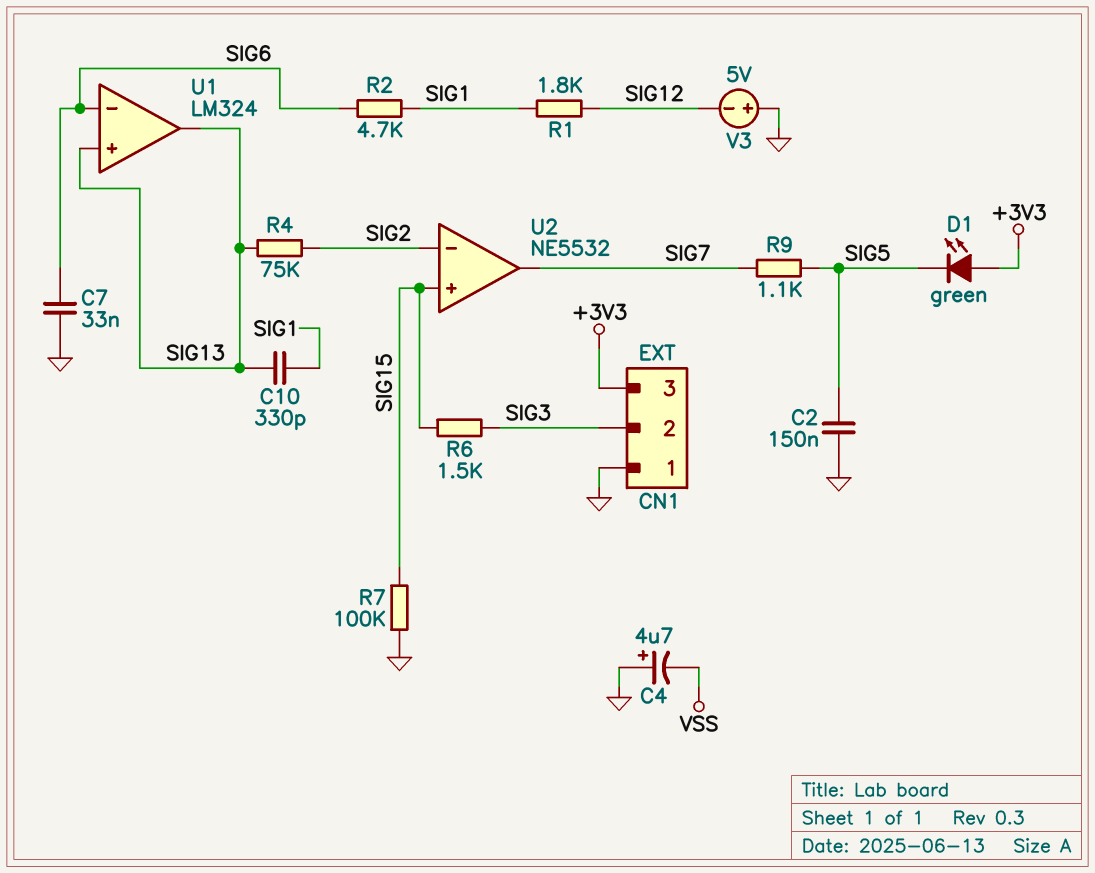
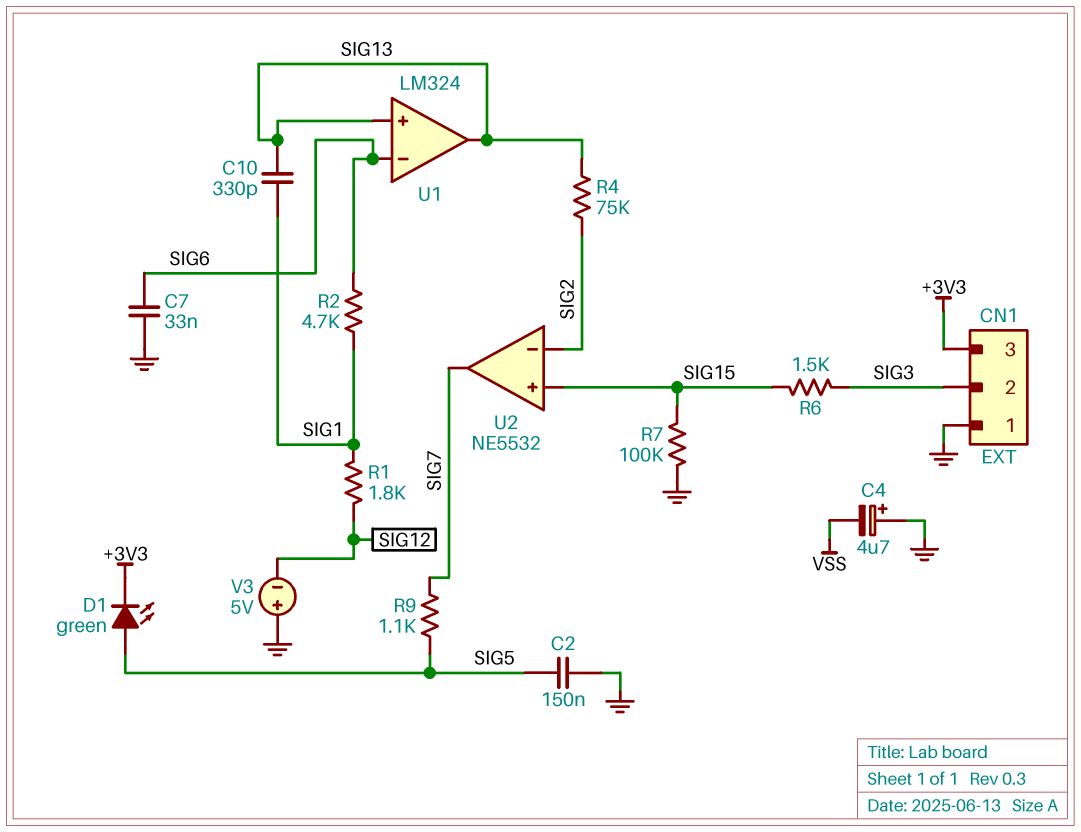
D1: LED green (A +3V3, K SIG5) -> LED green (A SIG5, K +3V3)

